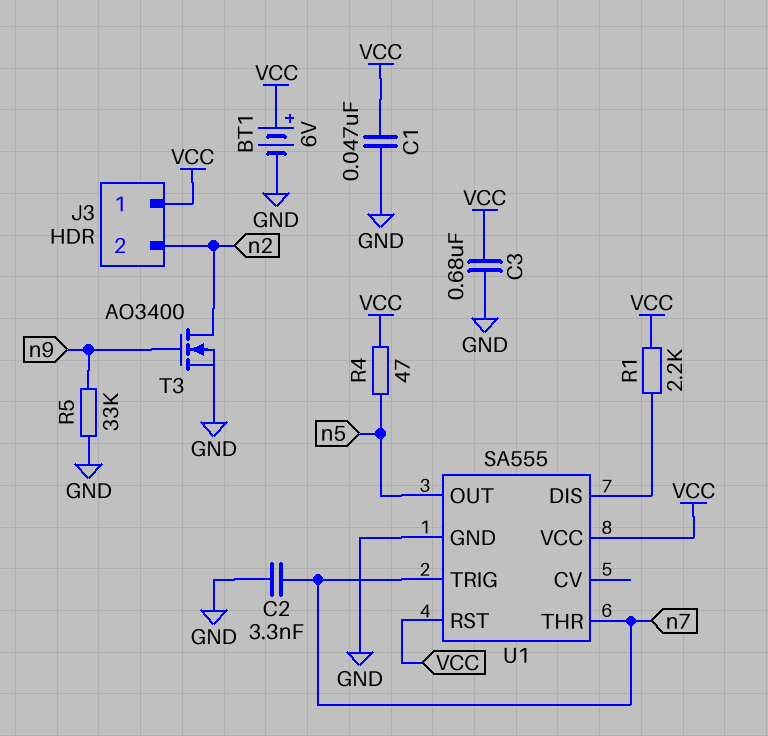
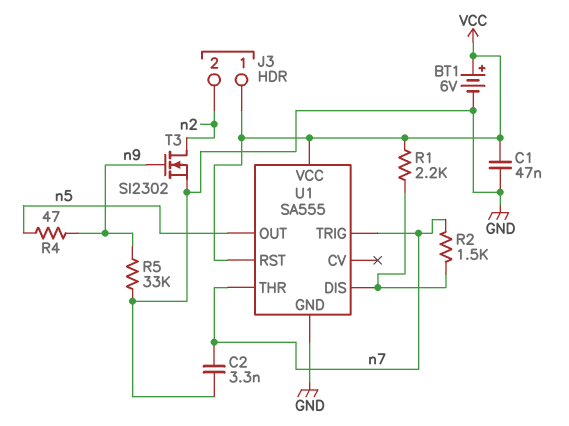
C3: 680nF (GND, VCC) -> none
R2: none -> 1.5k (U1/DIS, n7)
R4: 47 (VCC, n5) -> 47 (n5, n9)
T3: NMOS AO3400 (G n9, D n2, S GND) -> NMOS SI2302 (G n9, D n2, S GND)

